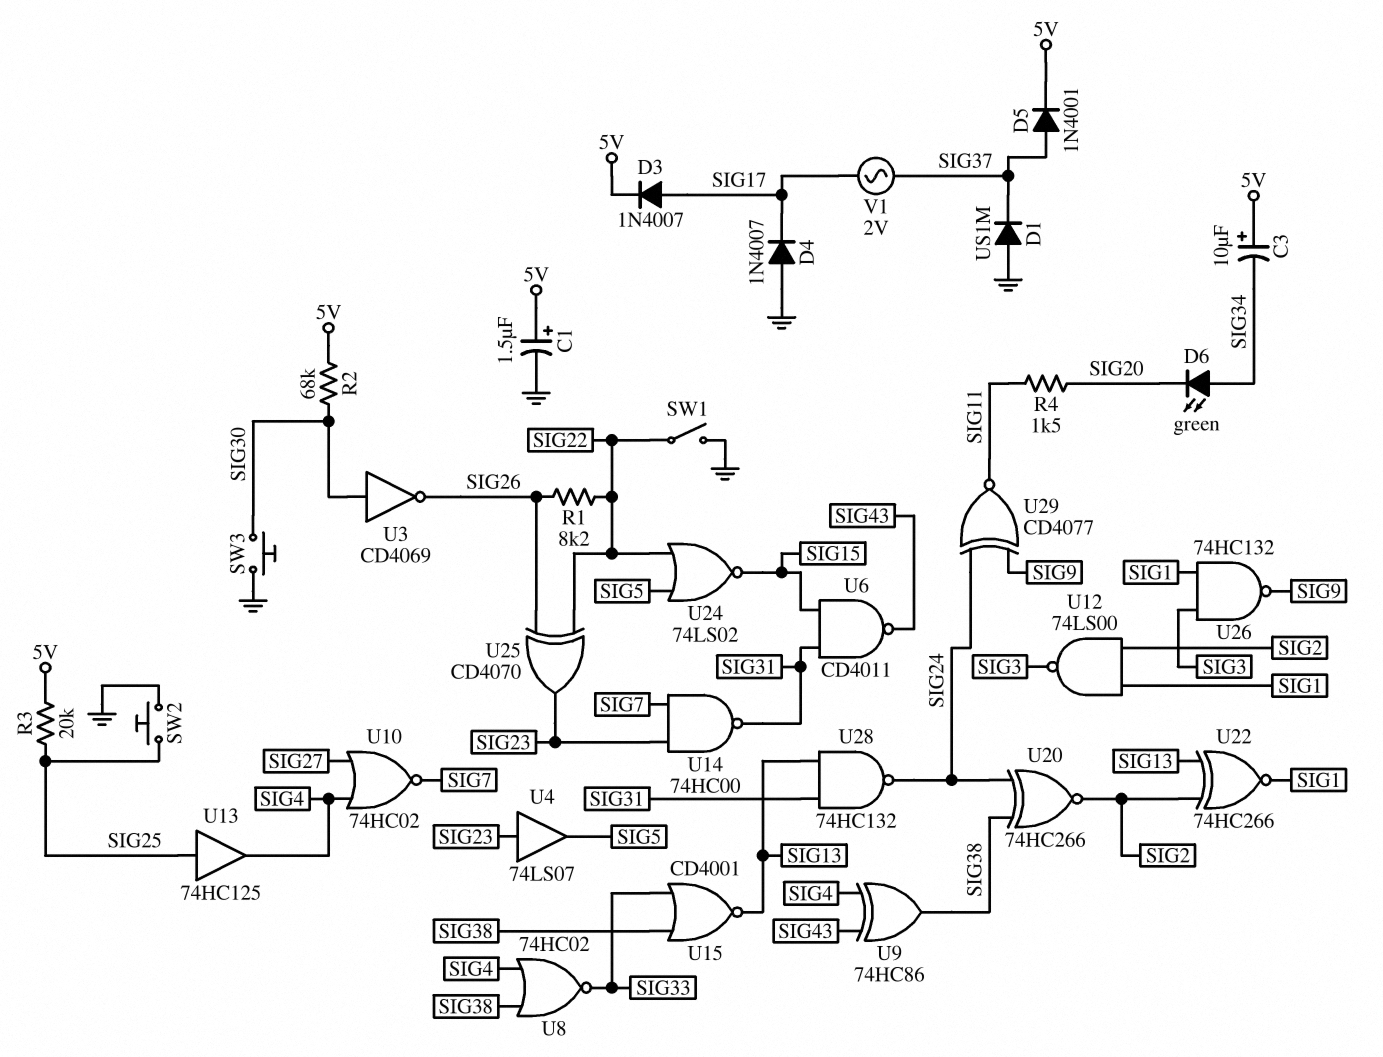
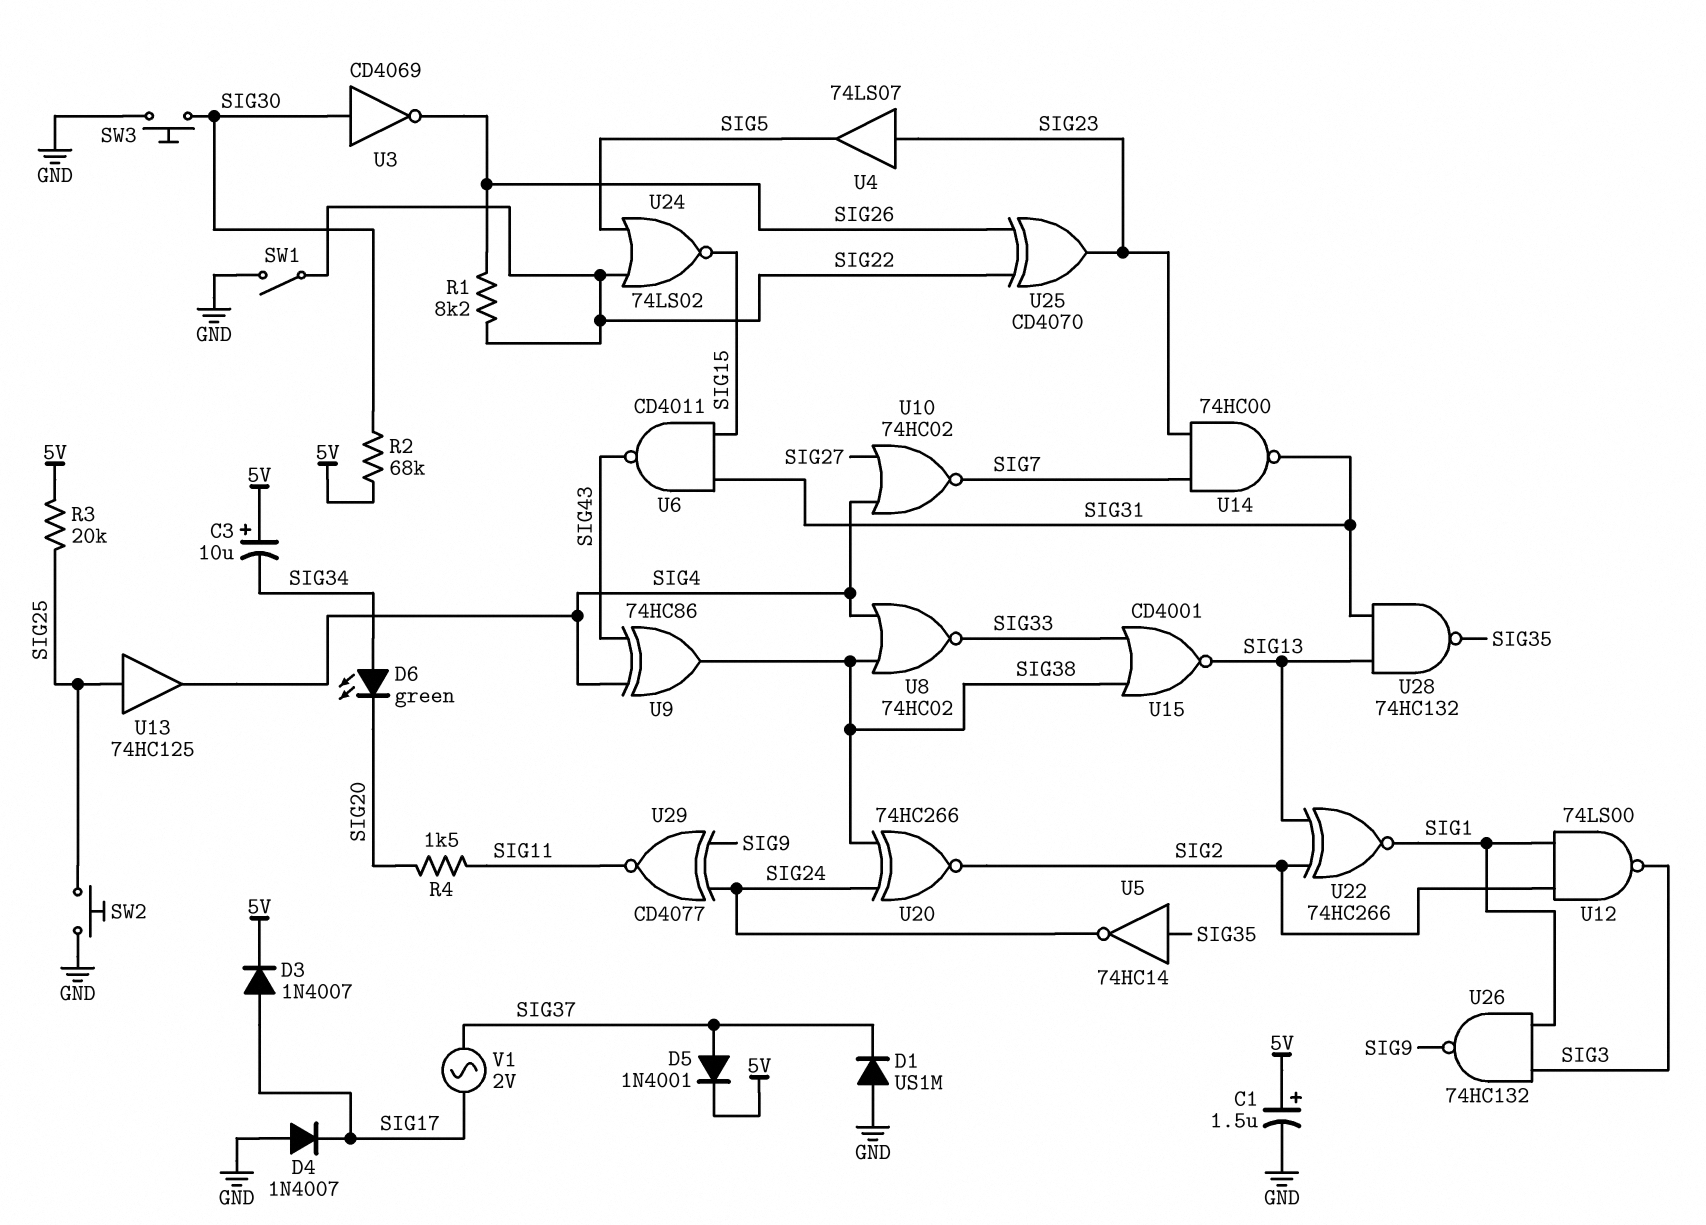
U5: none -> NOT 74HC14 (in SIG35, out SIG24)
U28: NAND 74HC132 (in SIG13, in SIG31, out SIG24) -> NAND 74HC132 (in SIG13, in SIG31, out SIG35)

